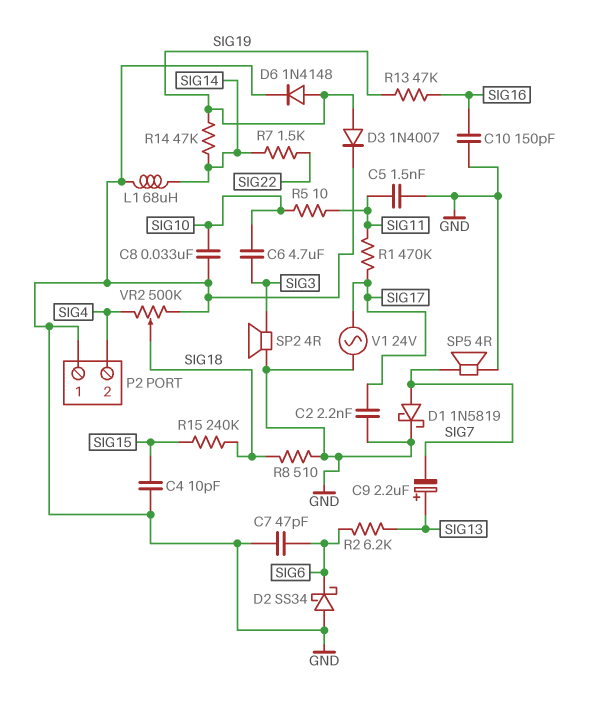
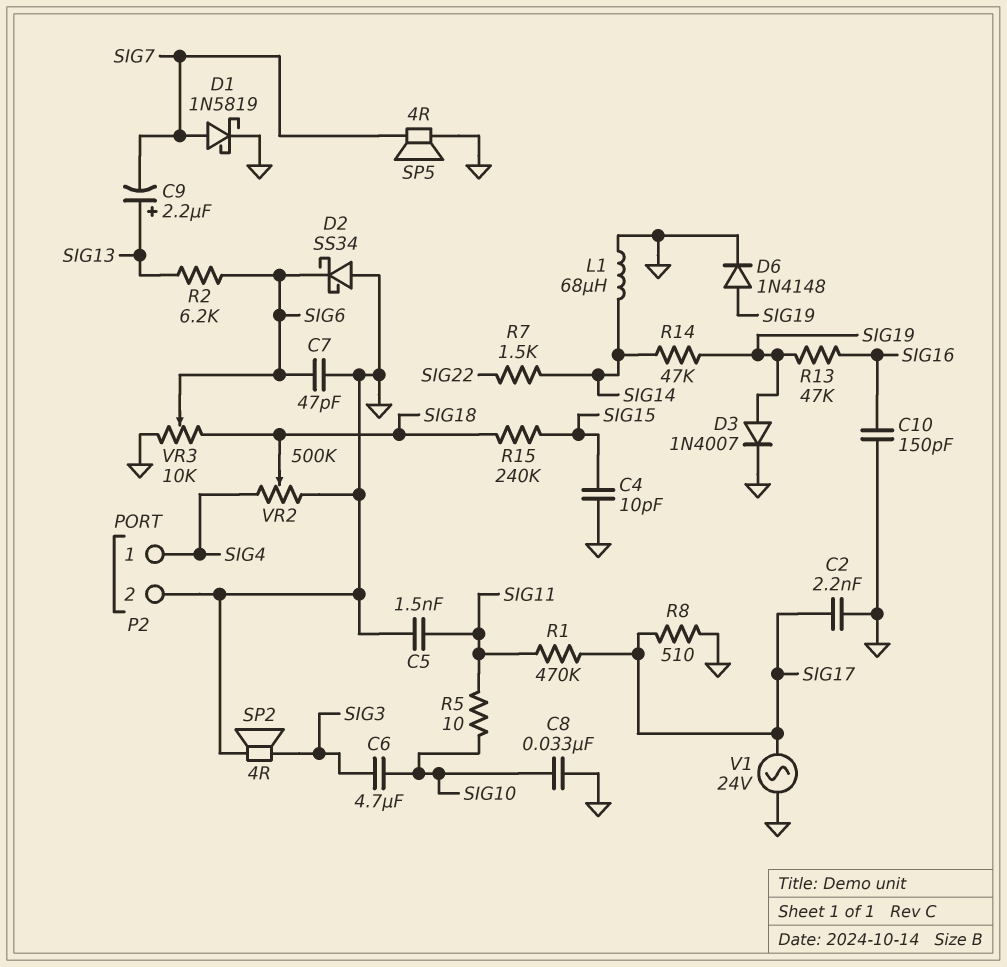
P2 pin 1: GND -> SIG4
P2 pin 2: SIG4 -> GND
R8: 510 (GND, SIG18) -> 510 (GND, SIG17)
VR3: none -> 10k (GND, SIG18, wiper SIG6)

